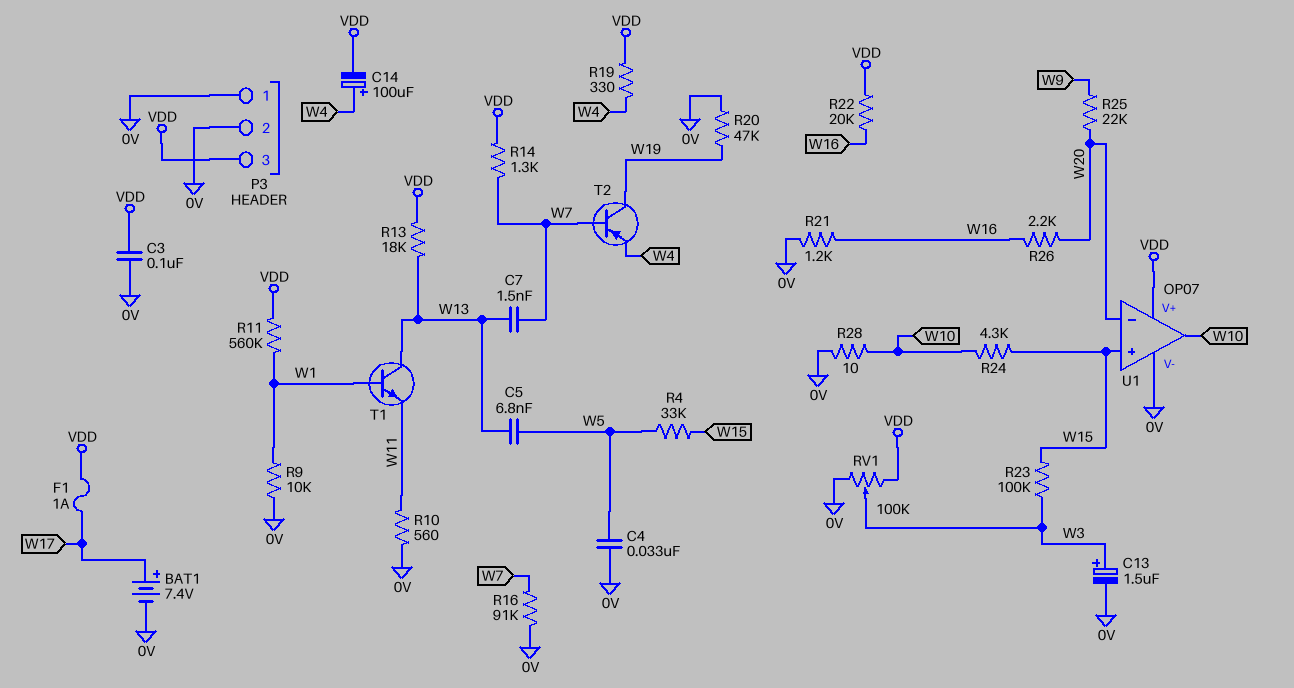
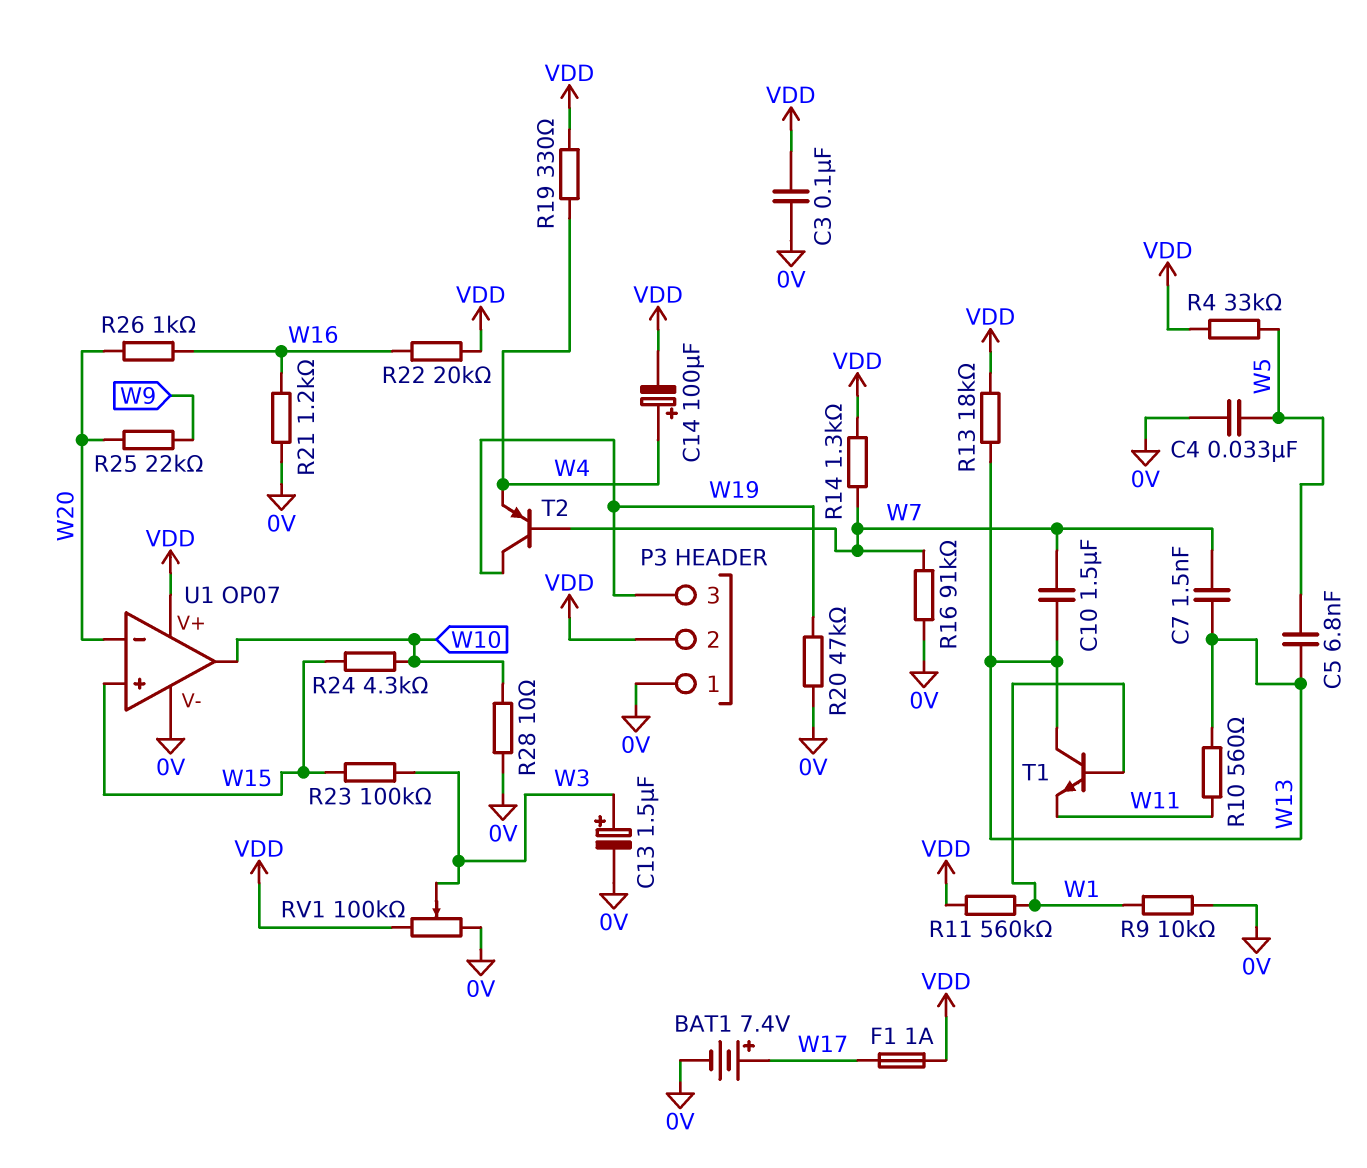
C10: none -> 1.5uF (W7, W13)
P3 pin 2: 0V -> VDD
P3 pin 3: VDD -> W19
R4: 33k (W5, W15) -> 33k (VDD, W5)
R10: 560 (0V, W11) -> 560 (W11, W13)
R26: 2.2k (W16, W20) -> 1k (W16, W20)

